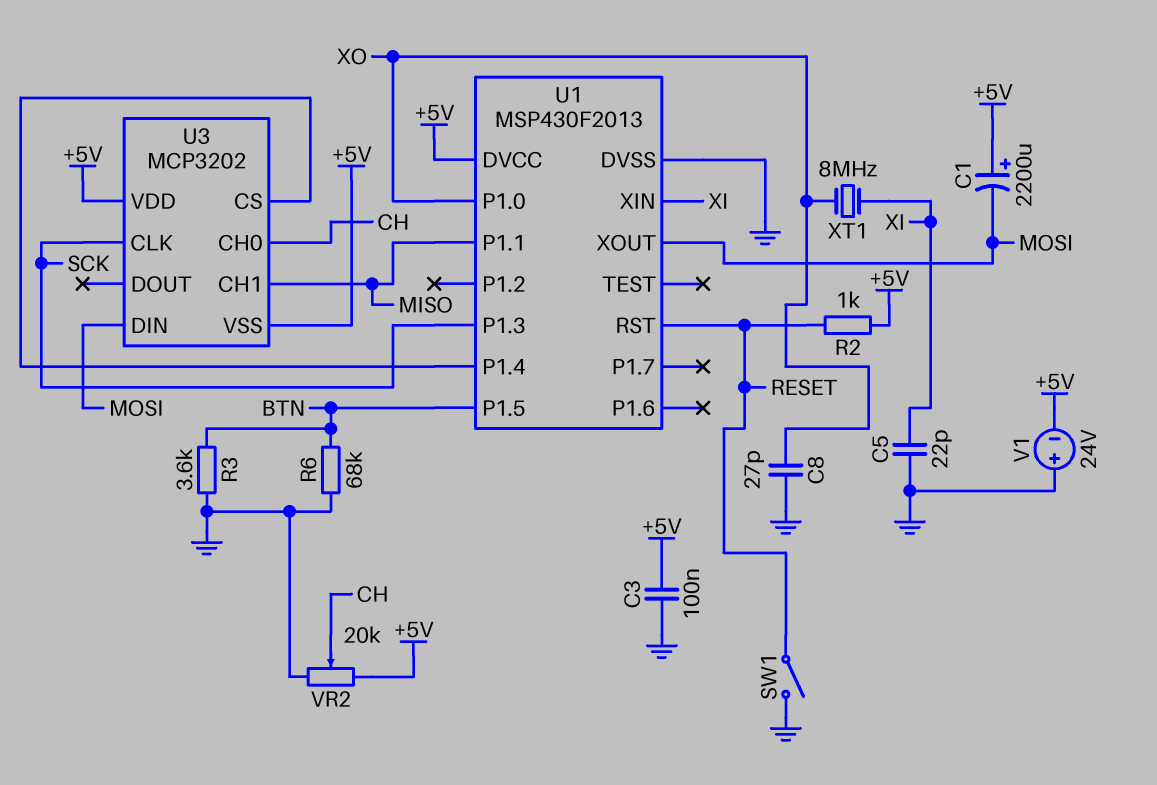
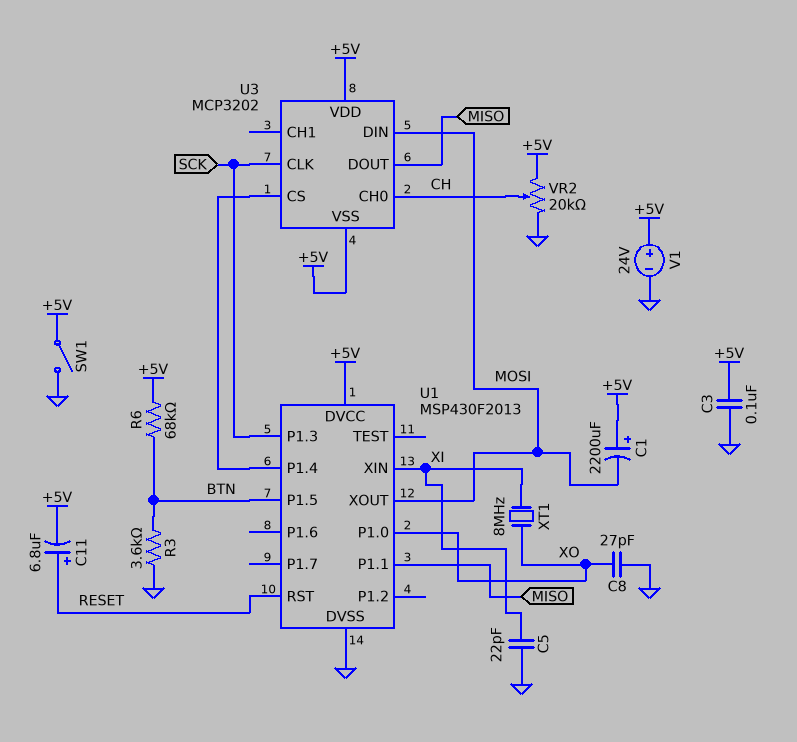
C11: none -> 6.8uF (plus RESET, minus +5V)
R2: 1k (+5V, RESET) -> none
R6: 68k (BTN, GND) -> 68k (+5V, BTN)
SW1: switch (GND, RESET) -> switch (+5V, GND)
U3 pin CH1: MISO -> none
U3 pin DOUT: none -> MISO
V1: 24V (plus GND, minus +5V) -> 24V (plus +5V, minus GND)

